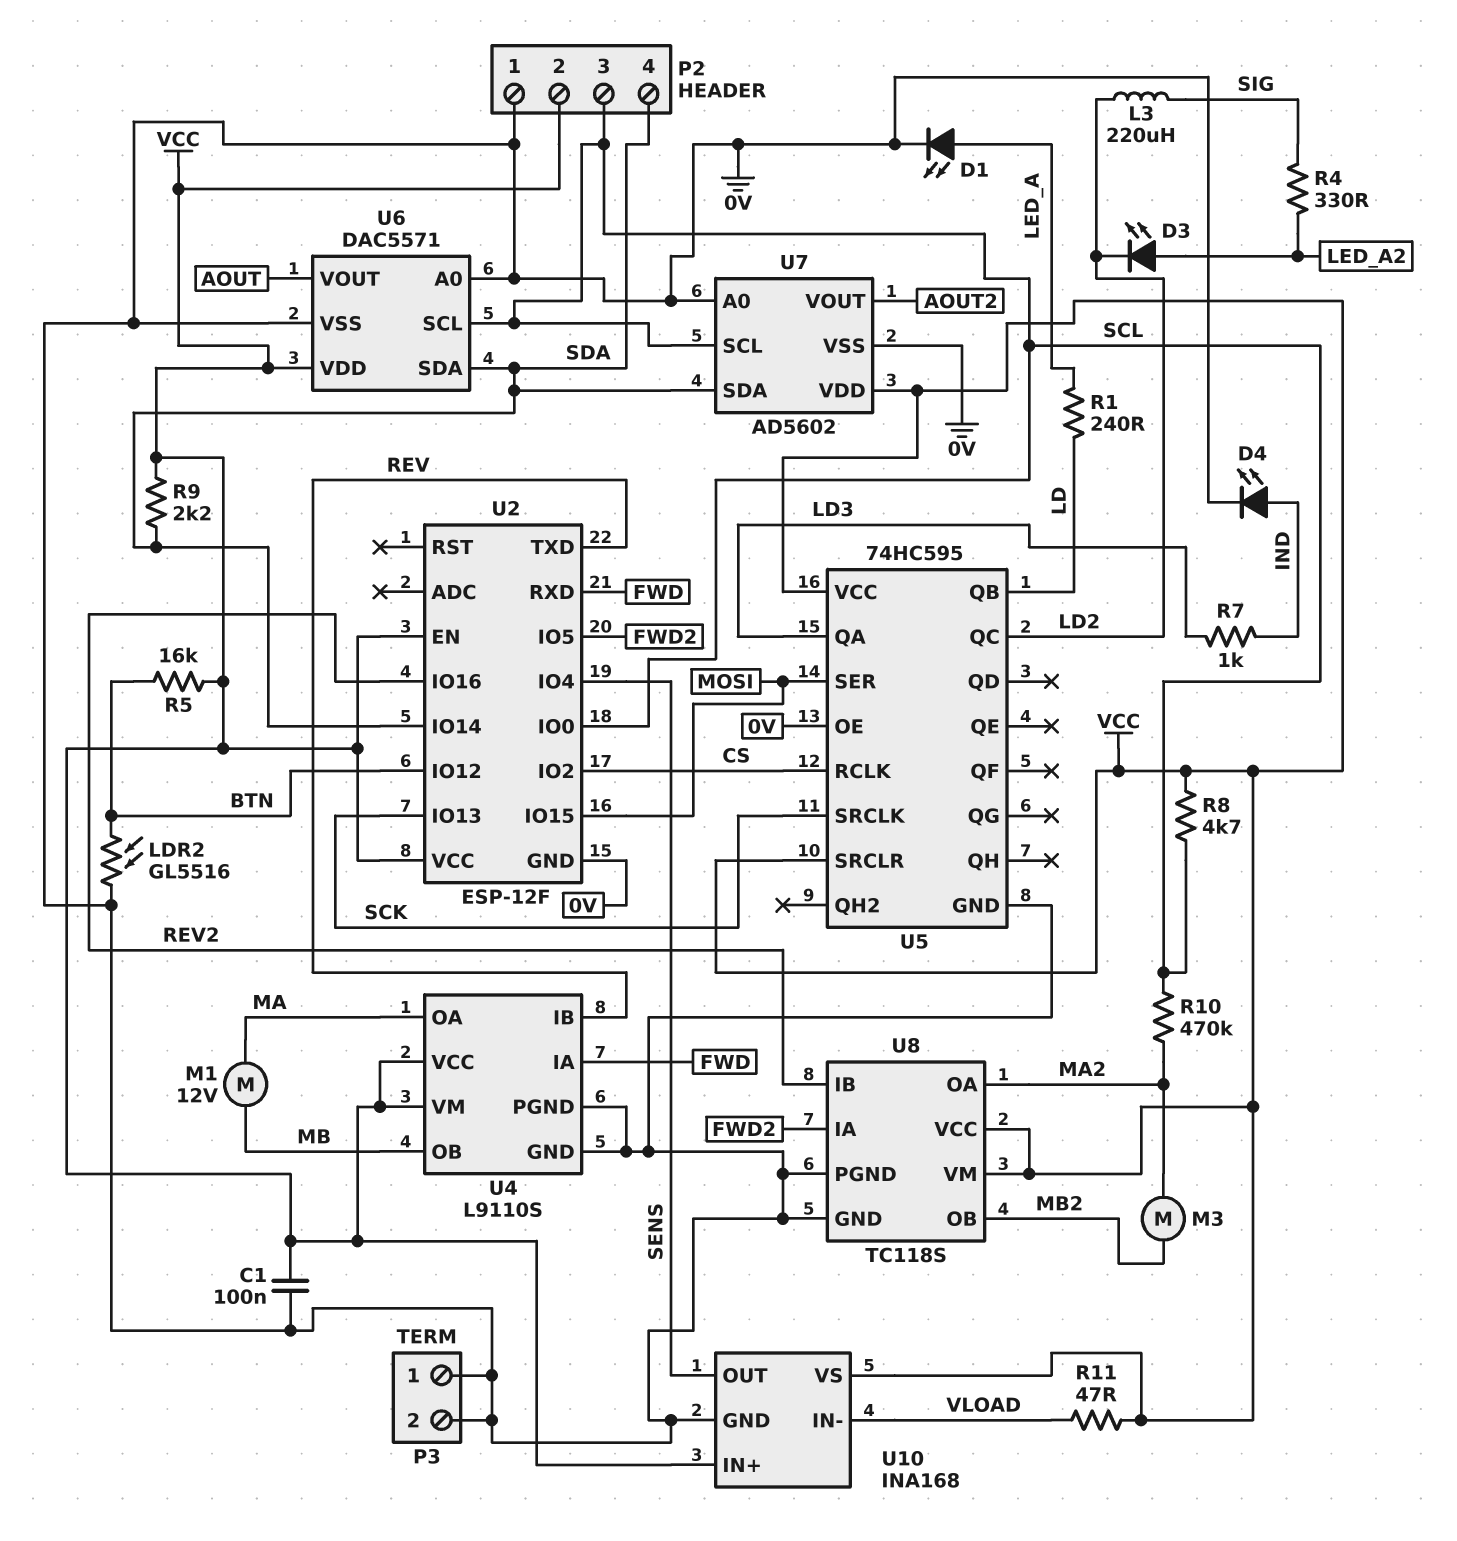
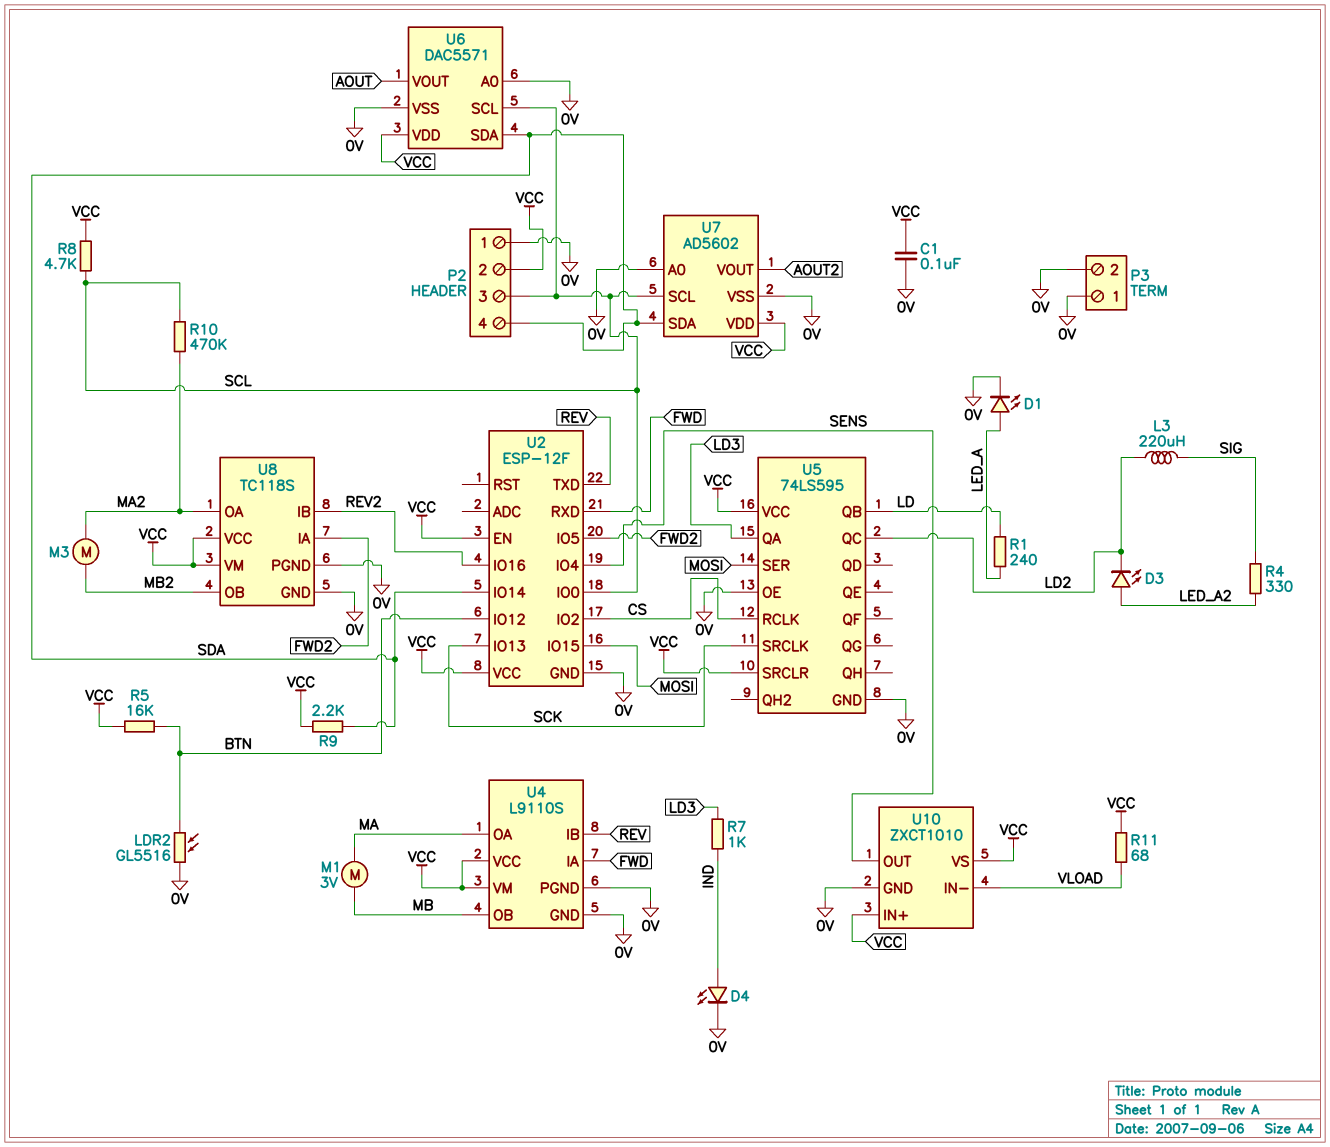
M1: motor 12V (MA, MB) -> motor 3V (MA, MB)
R11: 47 (VCC, VLOAD) -> 68 (VCC, VLOAD)
U5: 74HC595 -> 74LS595
U10: INA168 -> ZXCT1010

